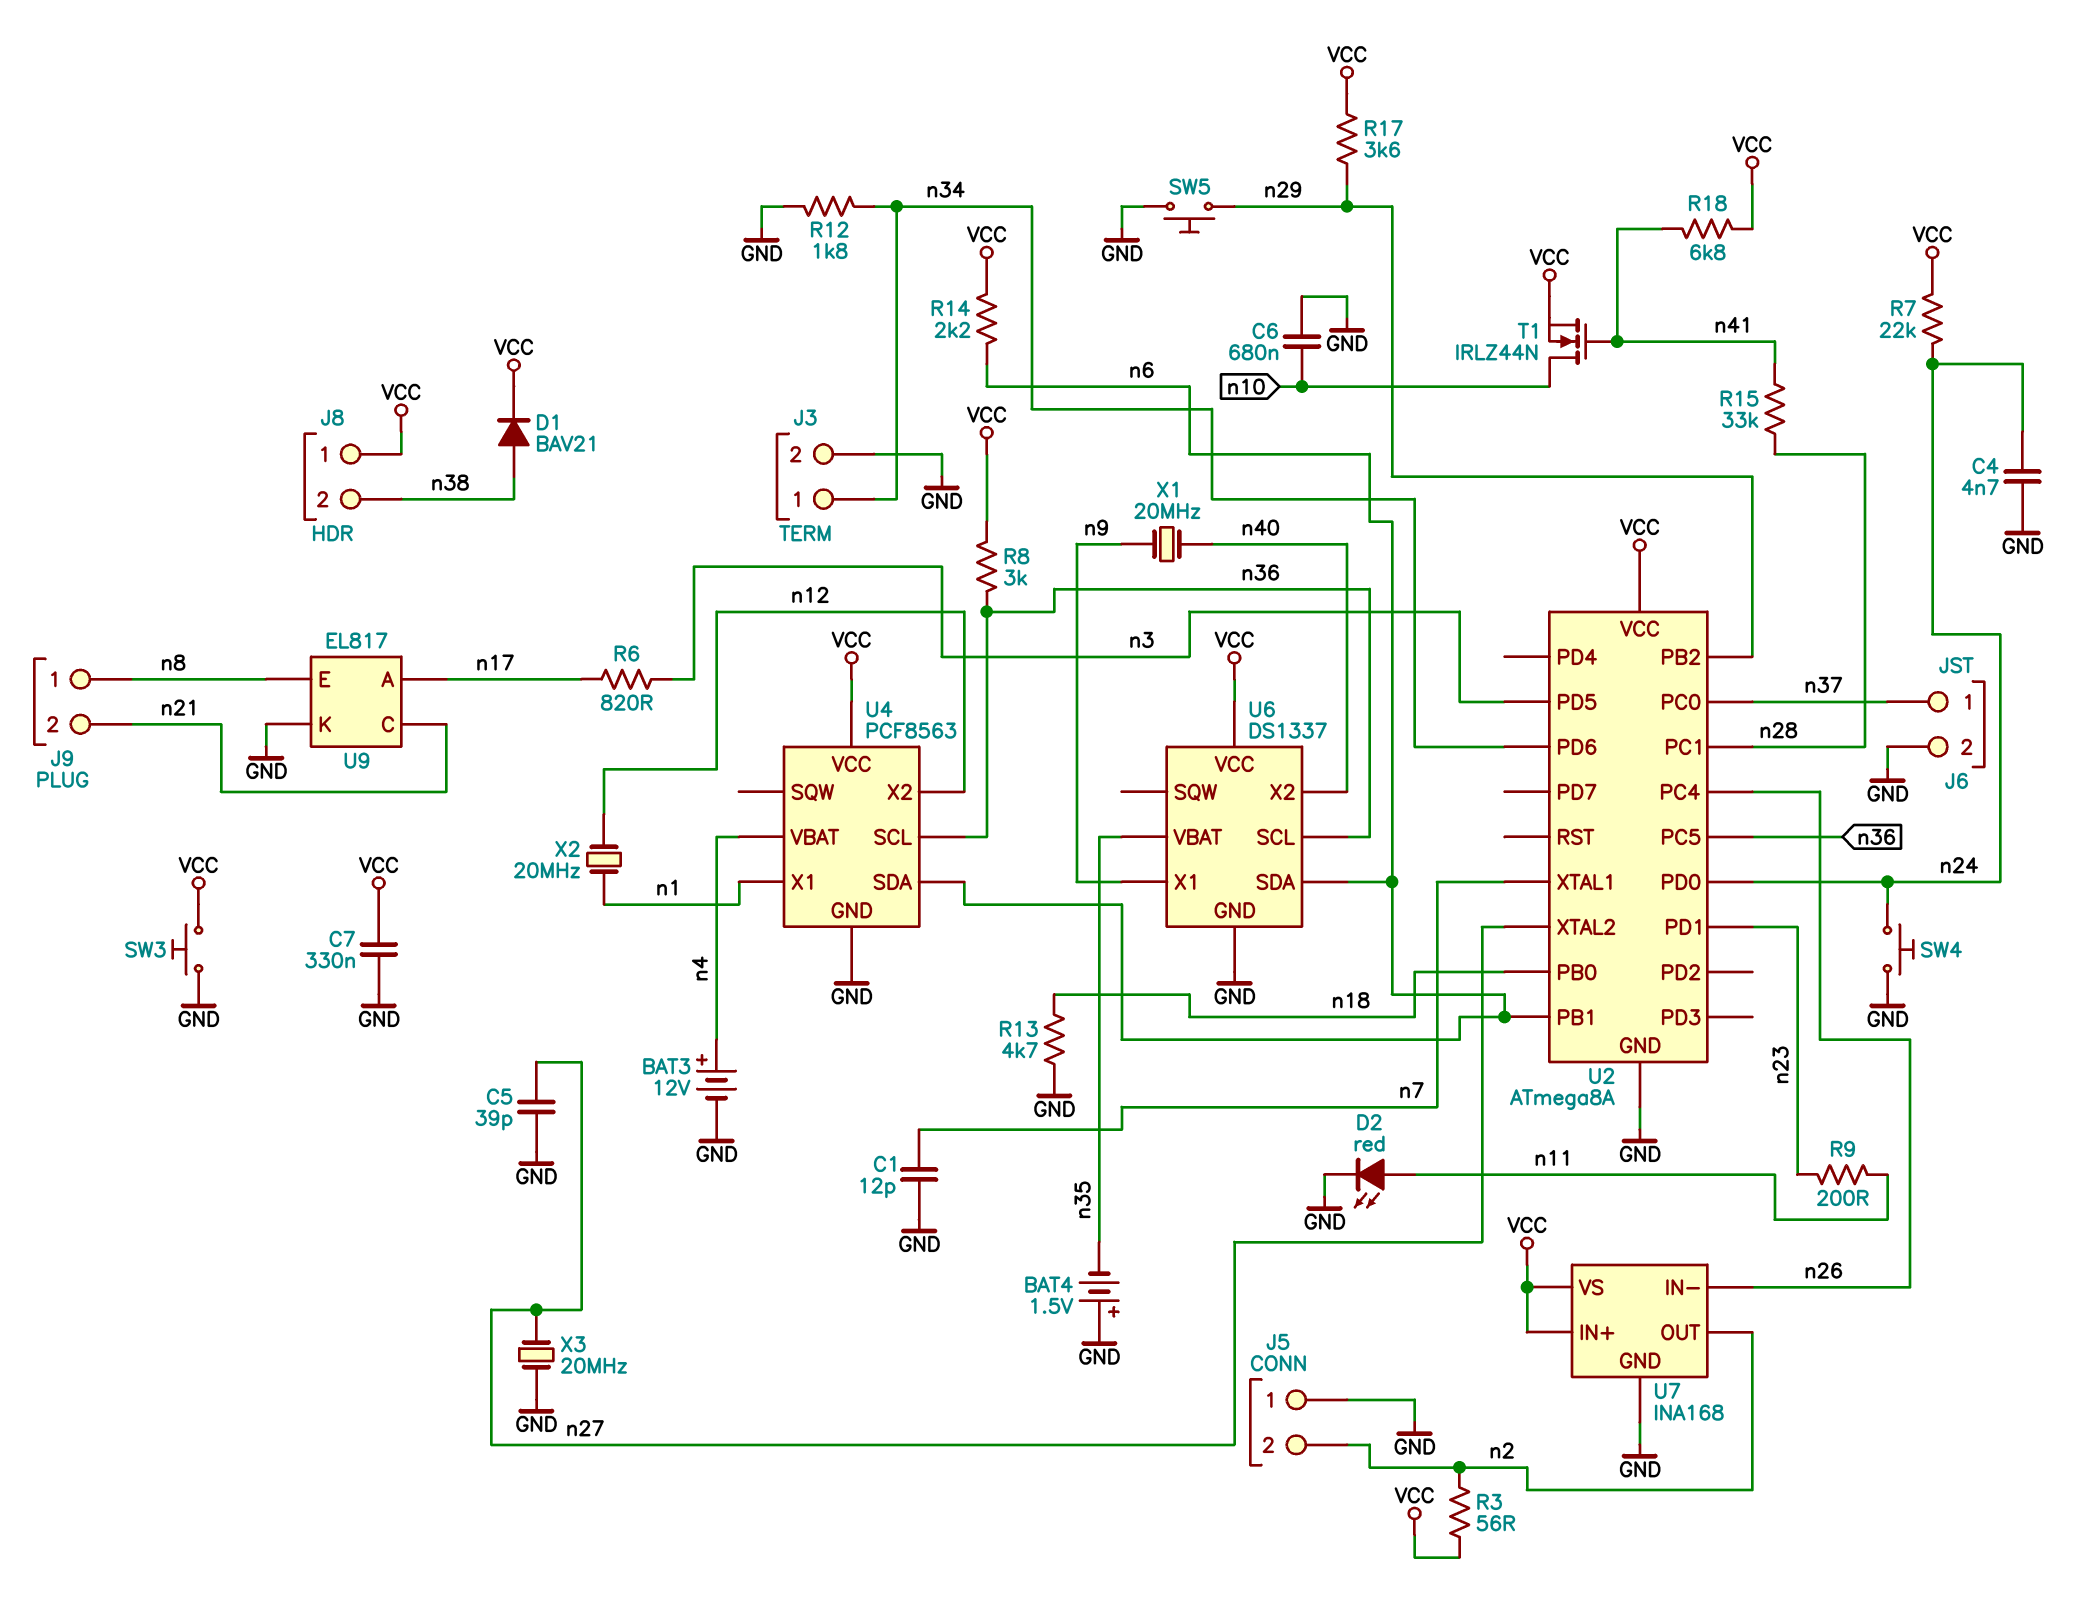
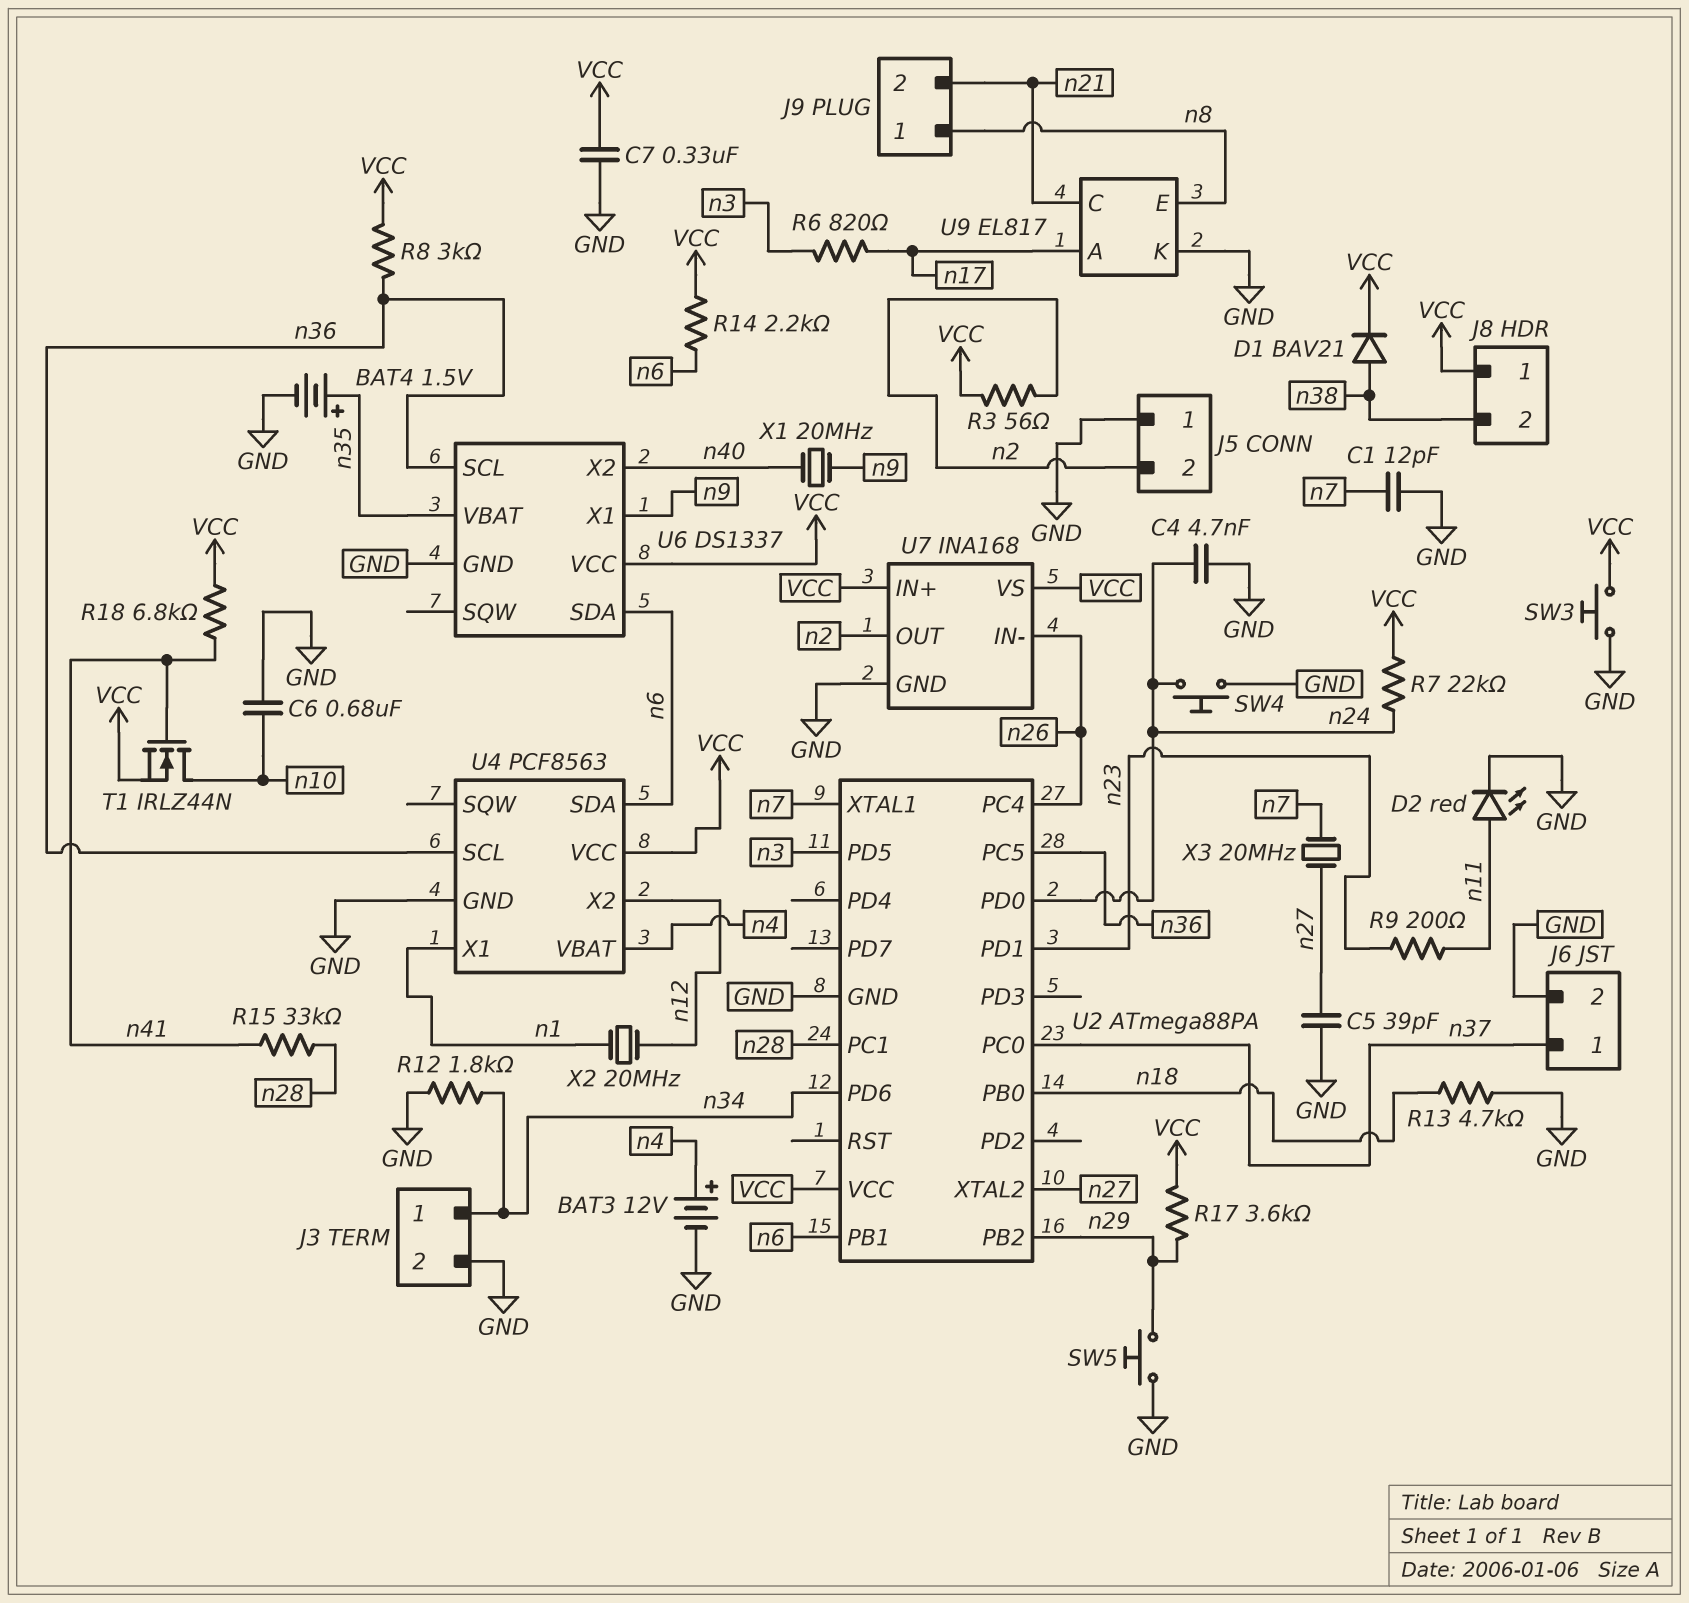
BAT4: 1.5V (plus GND, minus n35) -> 1.5V (plus n35, minus GND)
U2: ATmega8A -> ATmega88PA
X3: 20MHz (GND, n27) -> 20MHz (n7, n27)

